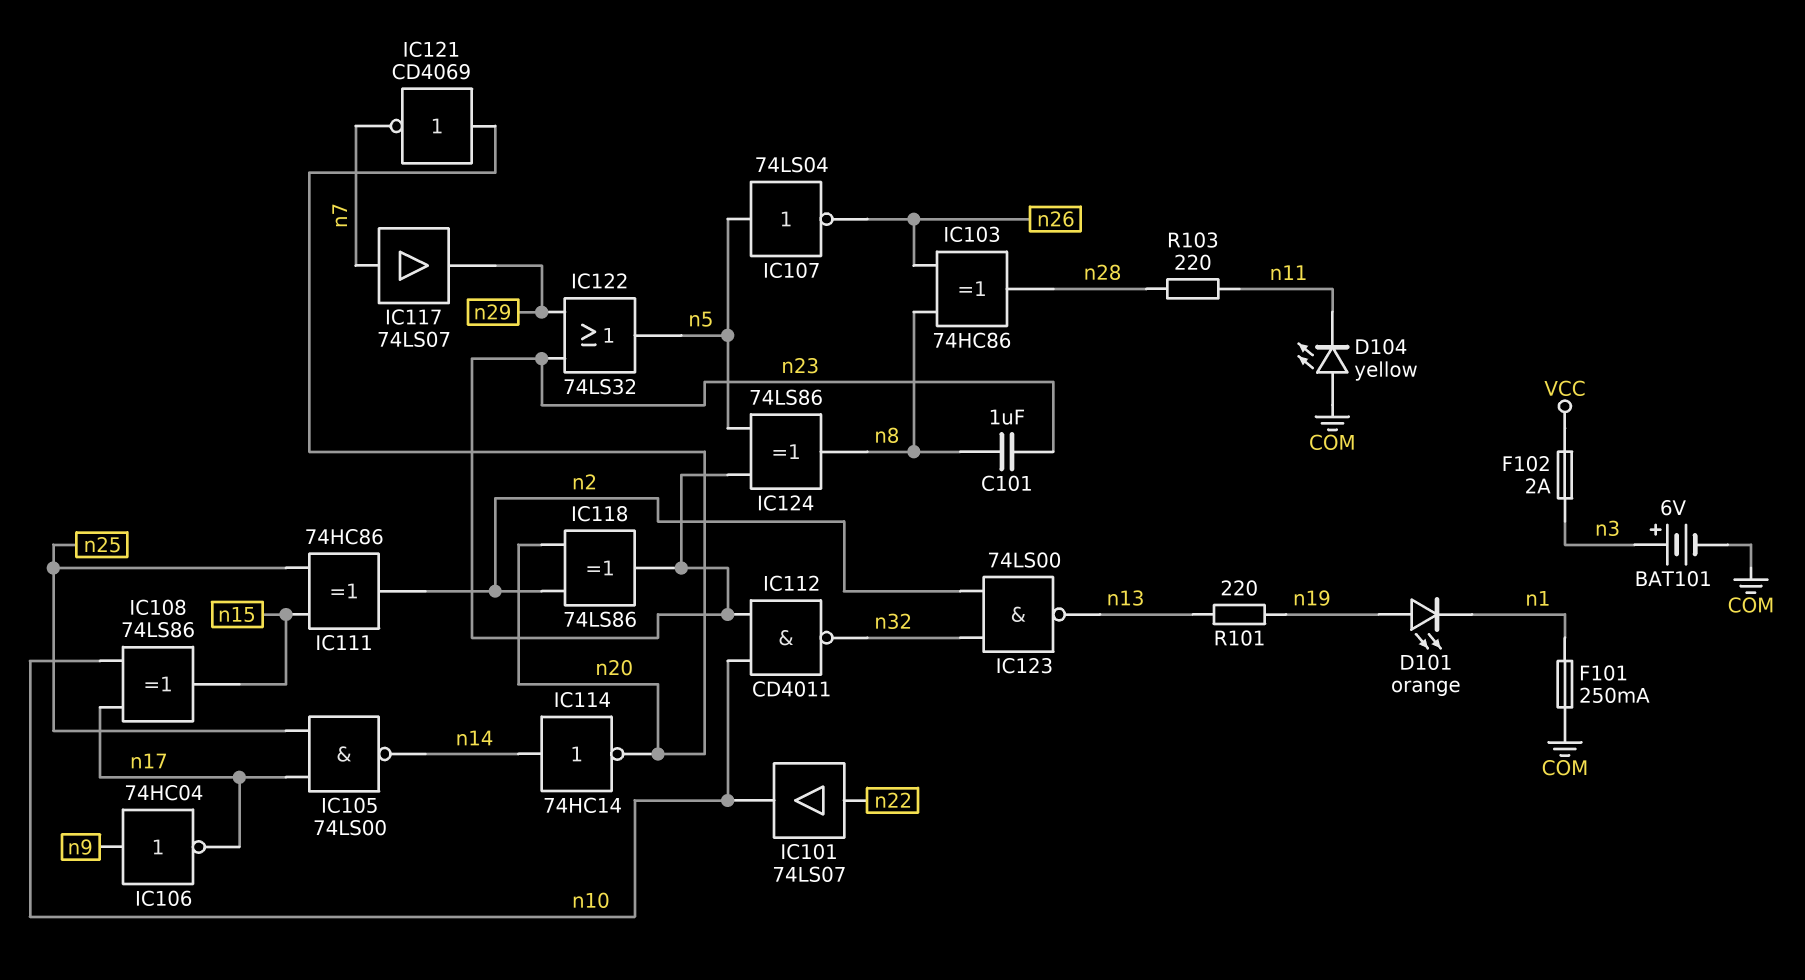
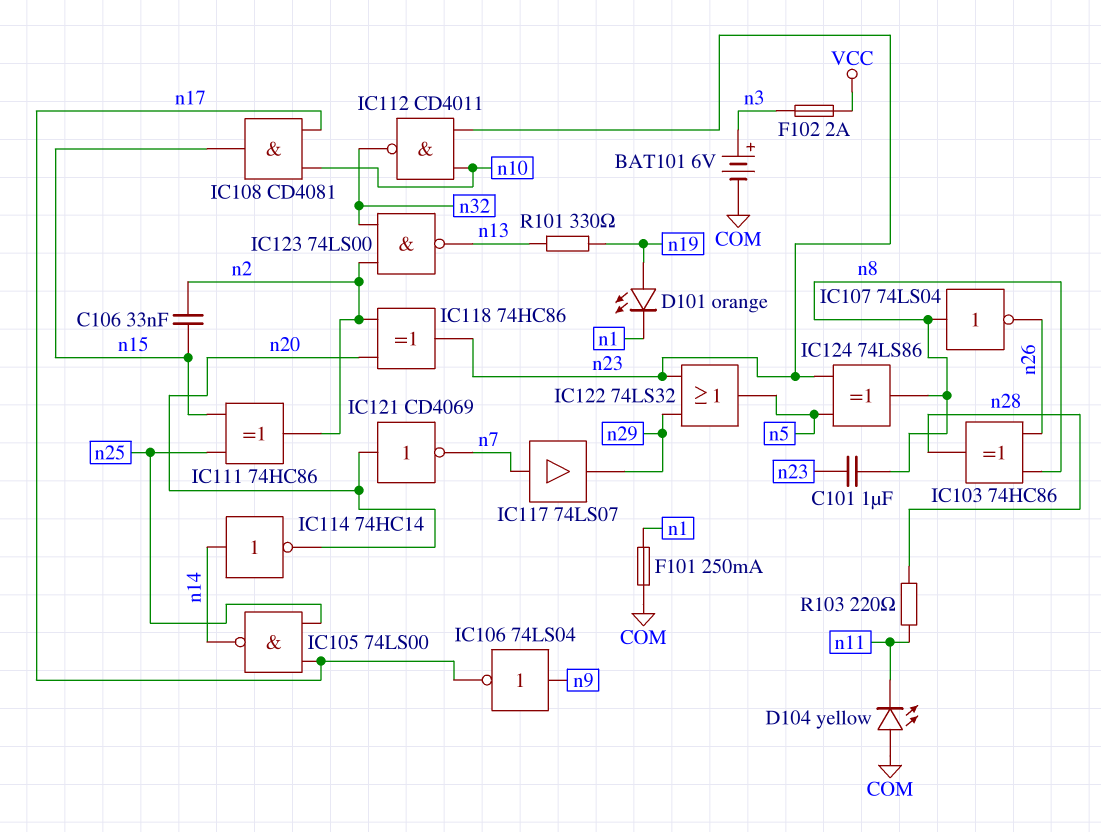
C106: none -> 33nF (n2, n15)
IC101: buffer 74LS07 (in n22, out n10) -> none
IC106: NOT 74HC04 (in n9, out n17) -> NOT 74LS04 (in n9, out n17)
IC107: NOT 74LS04 (in n5, out n26) -> NOT 74LS04 (in n8, out n26)
IC108: XOR 74LS86 (in n10, in n17, out n15) -> AND CD4081 (in n10, in n17, out n15)
IC118: XOR 74LS86 (in n2, in n20, out n23) -> XOR 74HC86 (in n2, in n20, out n23)
R101: 220 (n13, n19) -> 330 (n13, n19)

